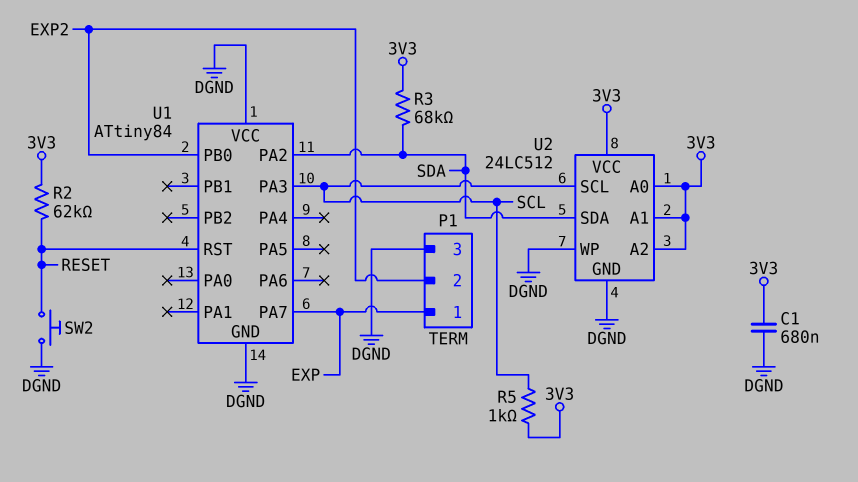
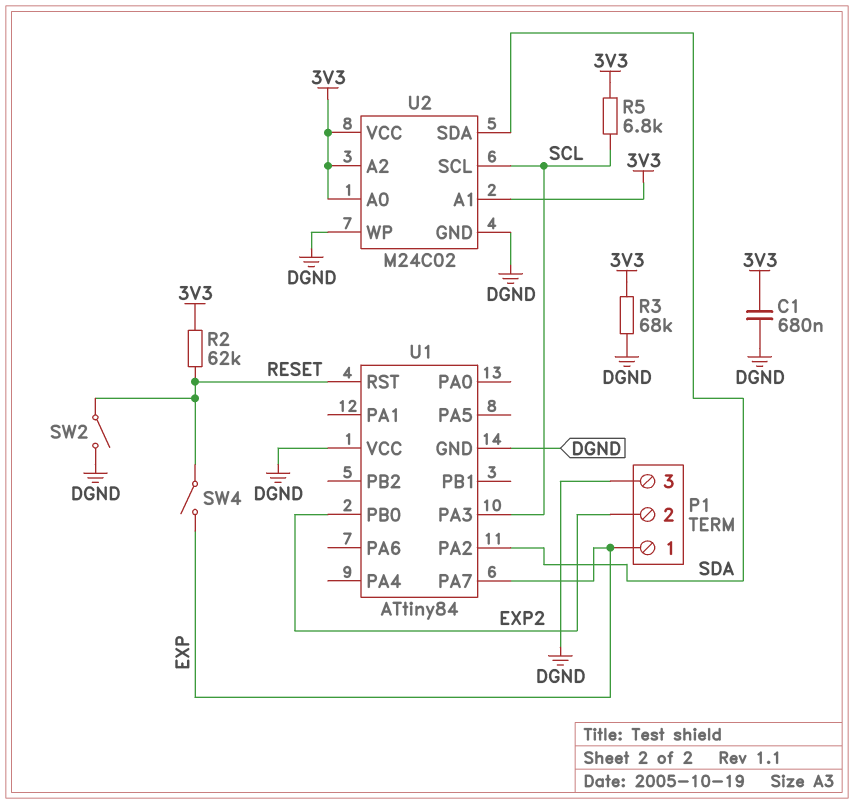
R3: 68k (3V3, SDA) -> 68k (3V3, DGND)
R5: 1k (3V3, SCL) -> 6.8k (3V3, SCL)
SW2: button (DGND, RESET) -> switch (DGND, RESET)
SW4: none -> switch (EXP, RESET)
U2: 24LC512 -> M24C02

